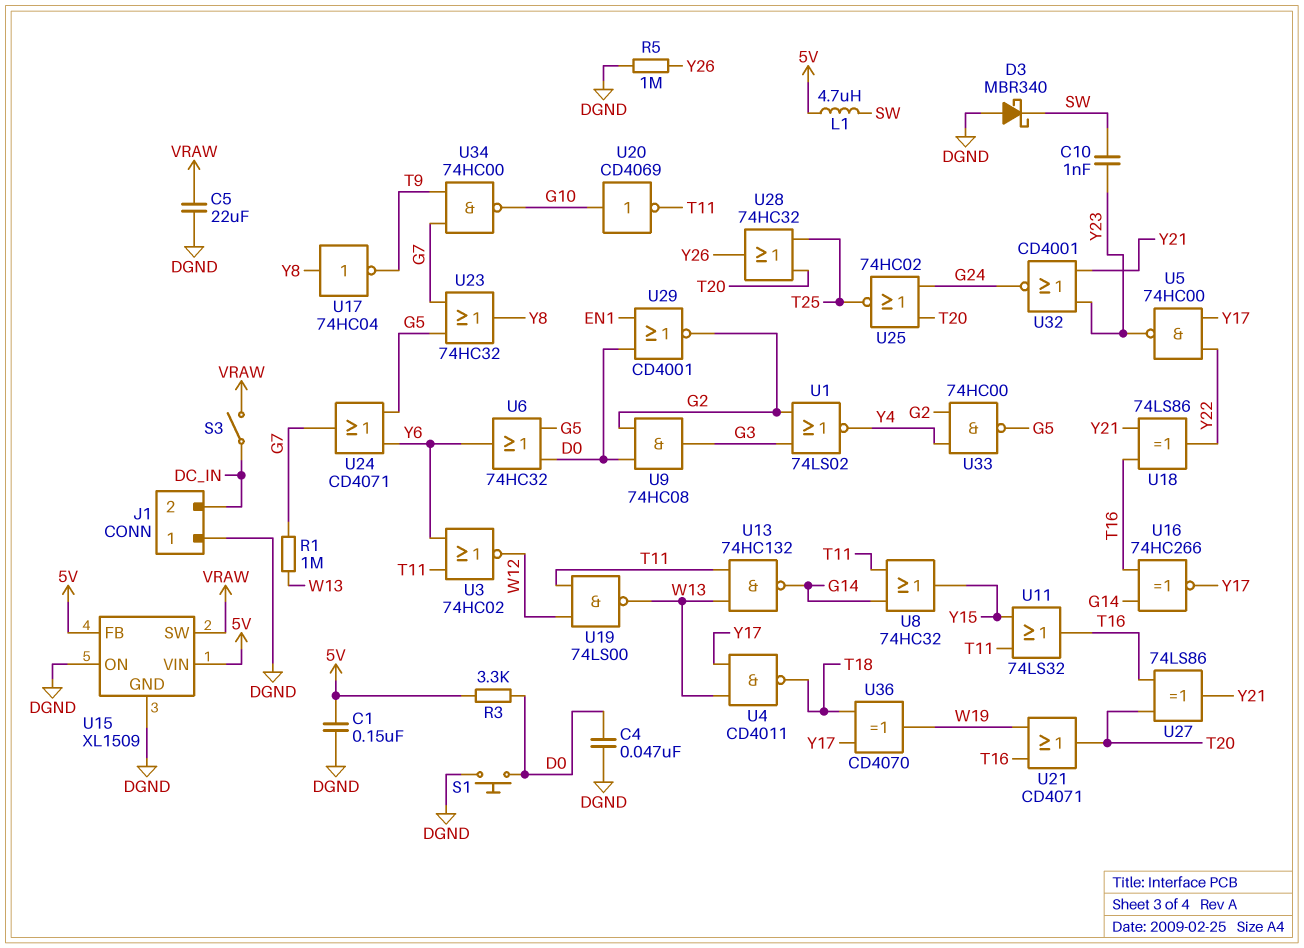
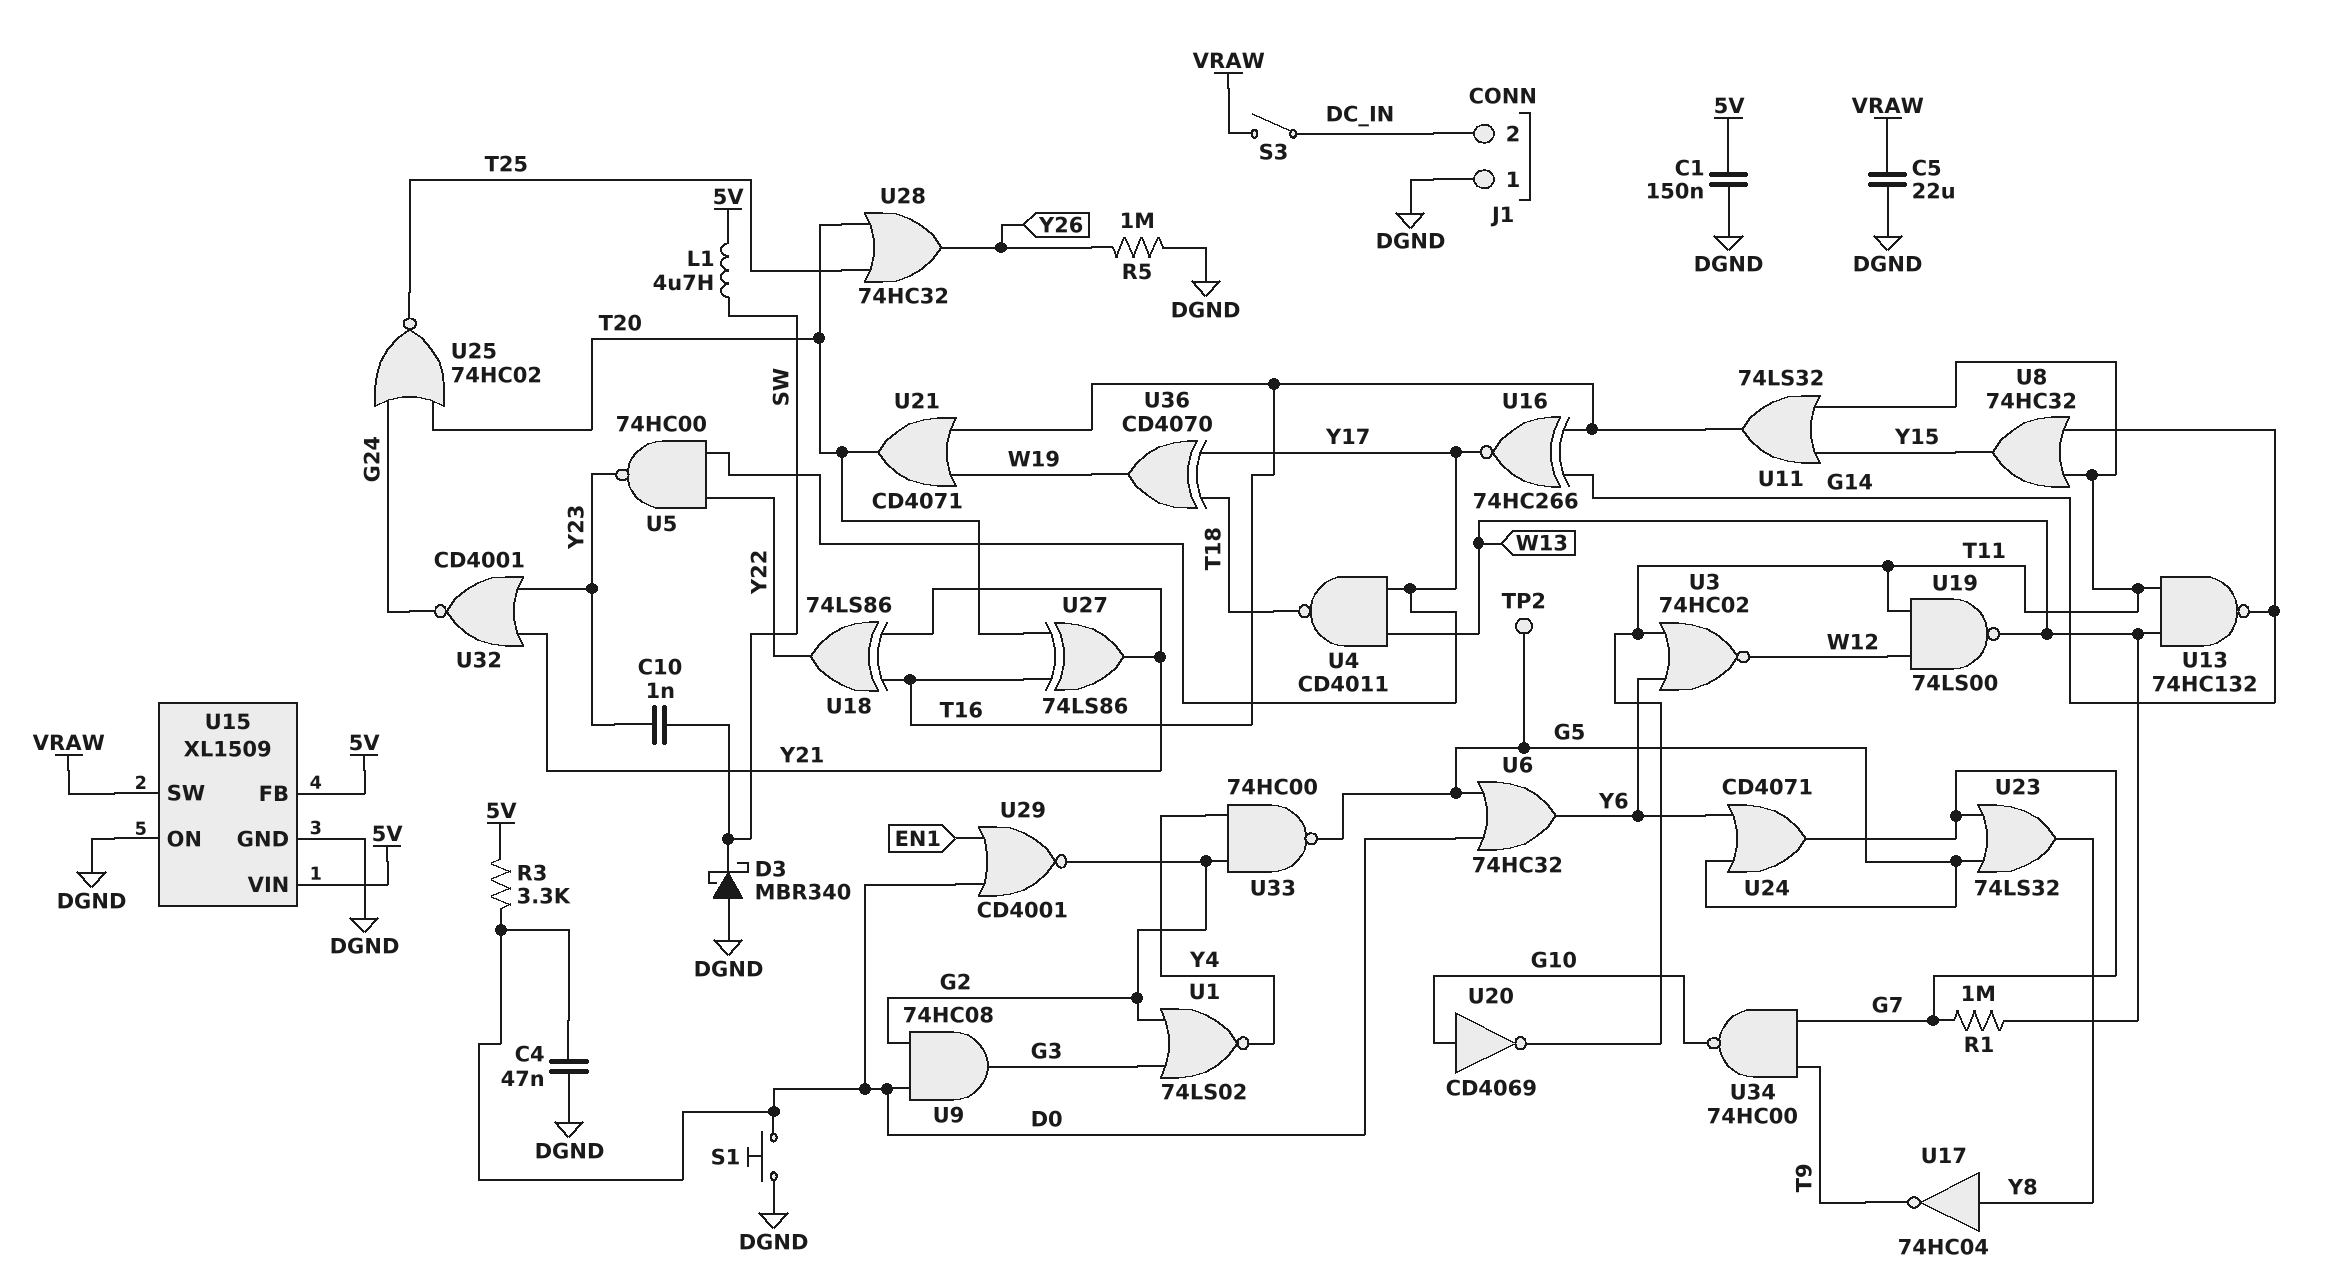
TP2: none -> test point (G5)
U23: OR 74HC32 (in G5, in G7, out Y8) -> OR 74LS32 (in G5, in G7, out Y8)

